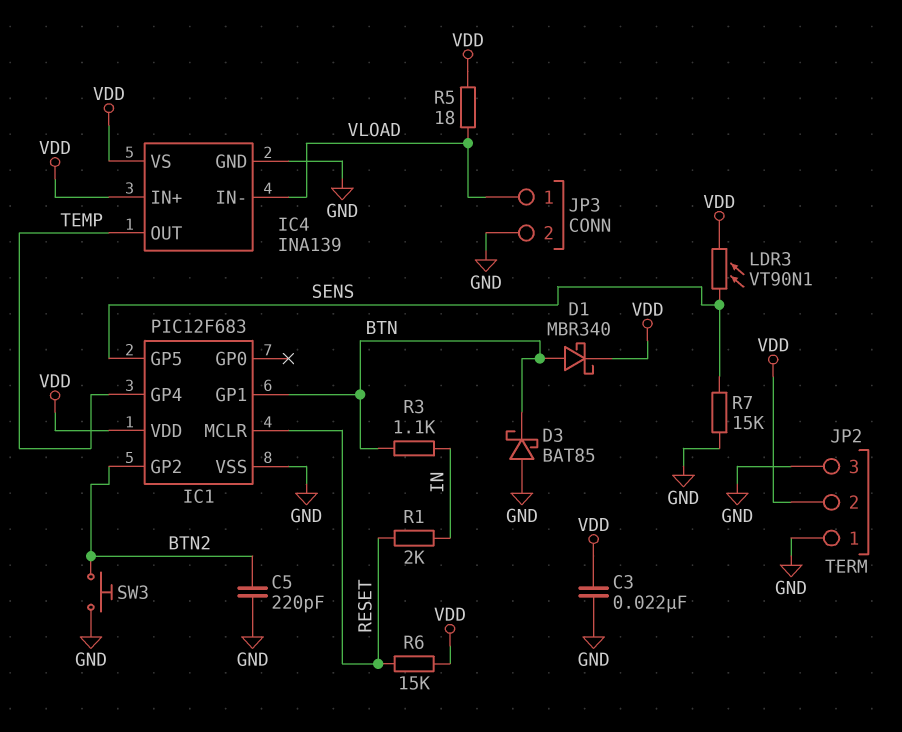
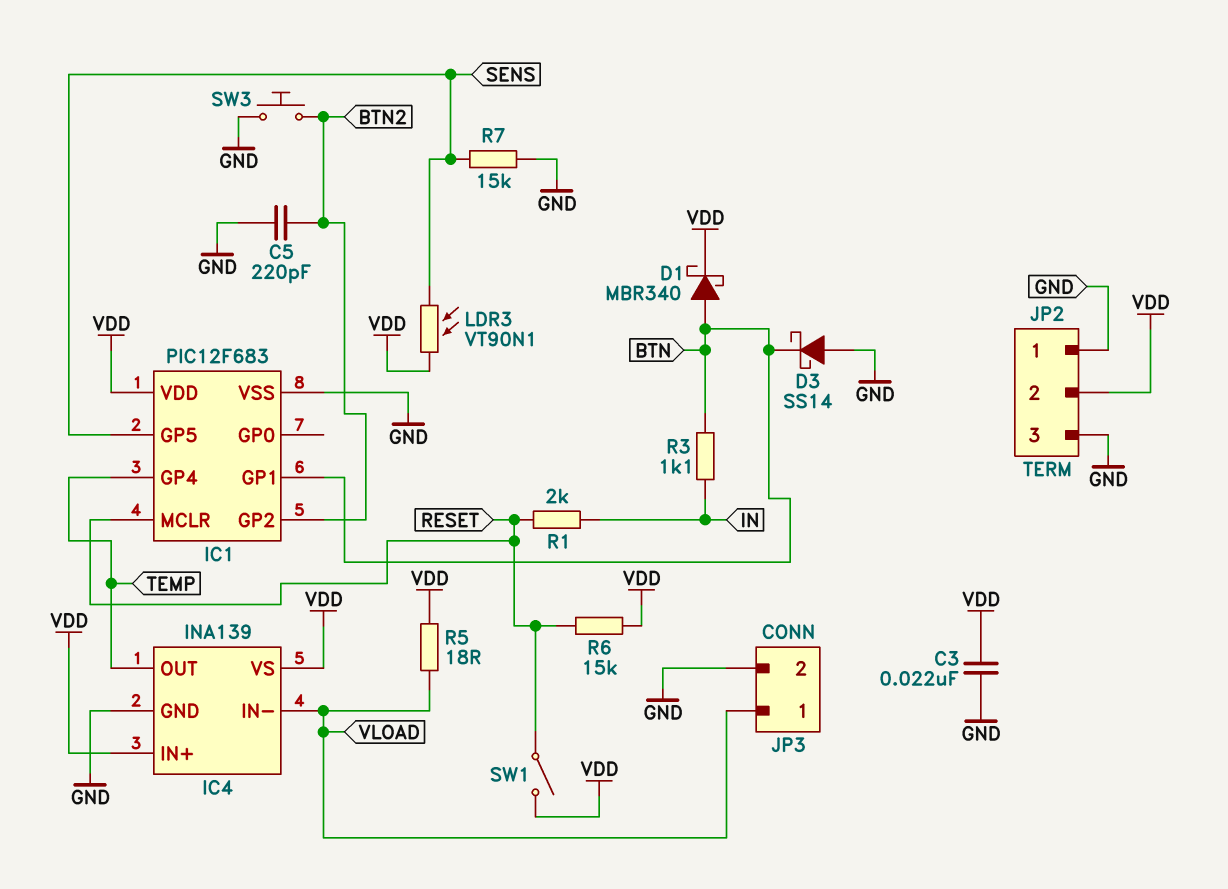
D3: schottky BAT85 (A GND, K BTN) -> schottky SS14 (A GND, K BTN)
SW1: none -> switch (RESET, VDD)

